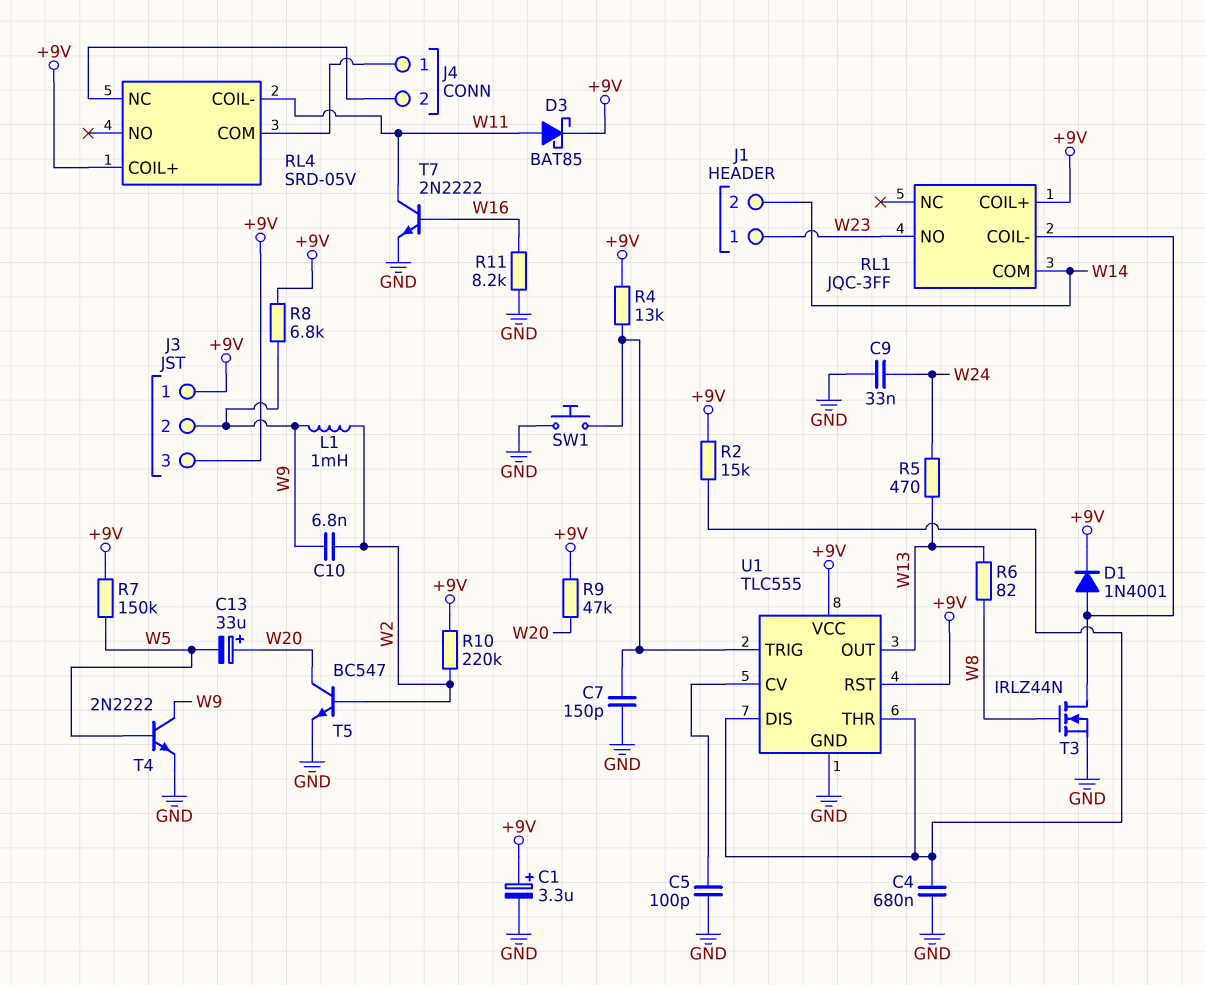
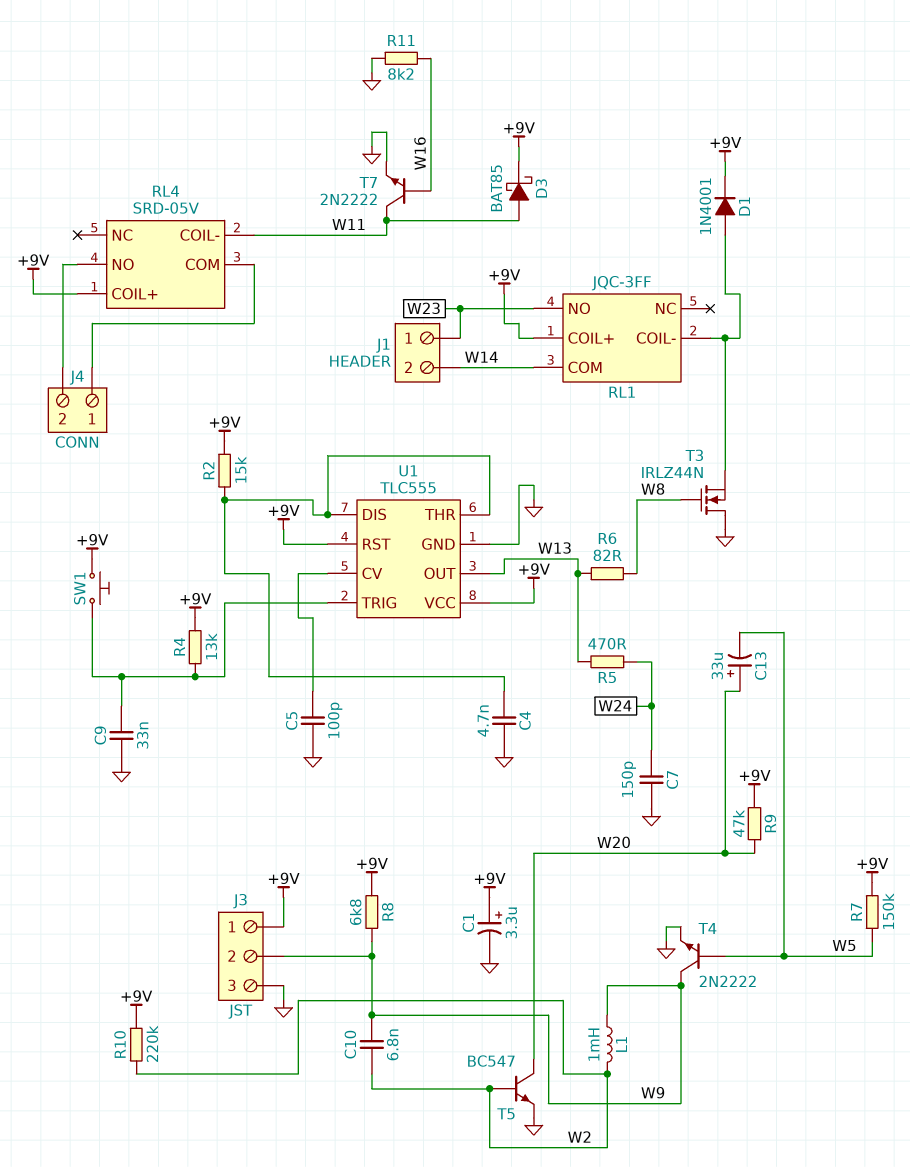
C4: 680nF (GND, U1/DIS) -> 4.7nF (GND, U1/DIS)
C7: 150pF (GND, U1/TRIG) -> 150pF (GND, W24)
C9: 33nF (GND, W24) -> 33nF (GND, U1/TRIG)
J3 pin 3: +9V -> GND
RL4 pin NC: J4/2 -> none
RL4 pin NO: none -> J4/2
SW1: button (GND, U1/TRIG) -> button (+9V, U1/TRIG)
T3: NMOS IRLZ44N (G W8, D RL1/COIL-, S GND) -> NMOS IRLZ44N (G W8, D GND, S RL1/COIL-)

